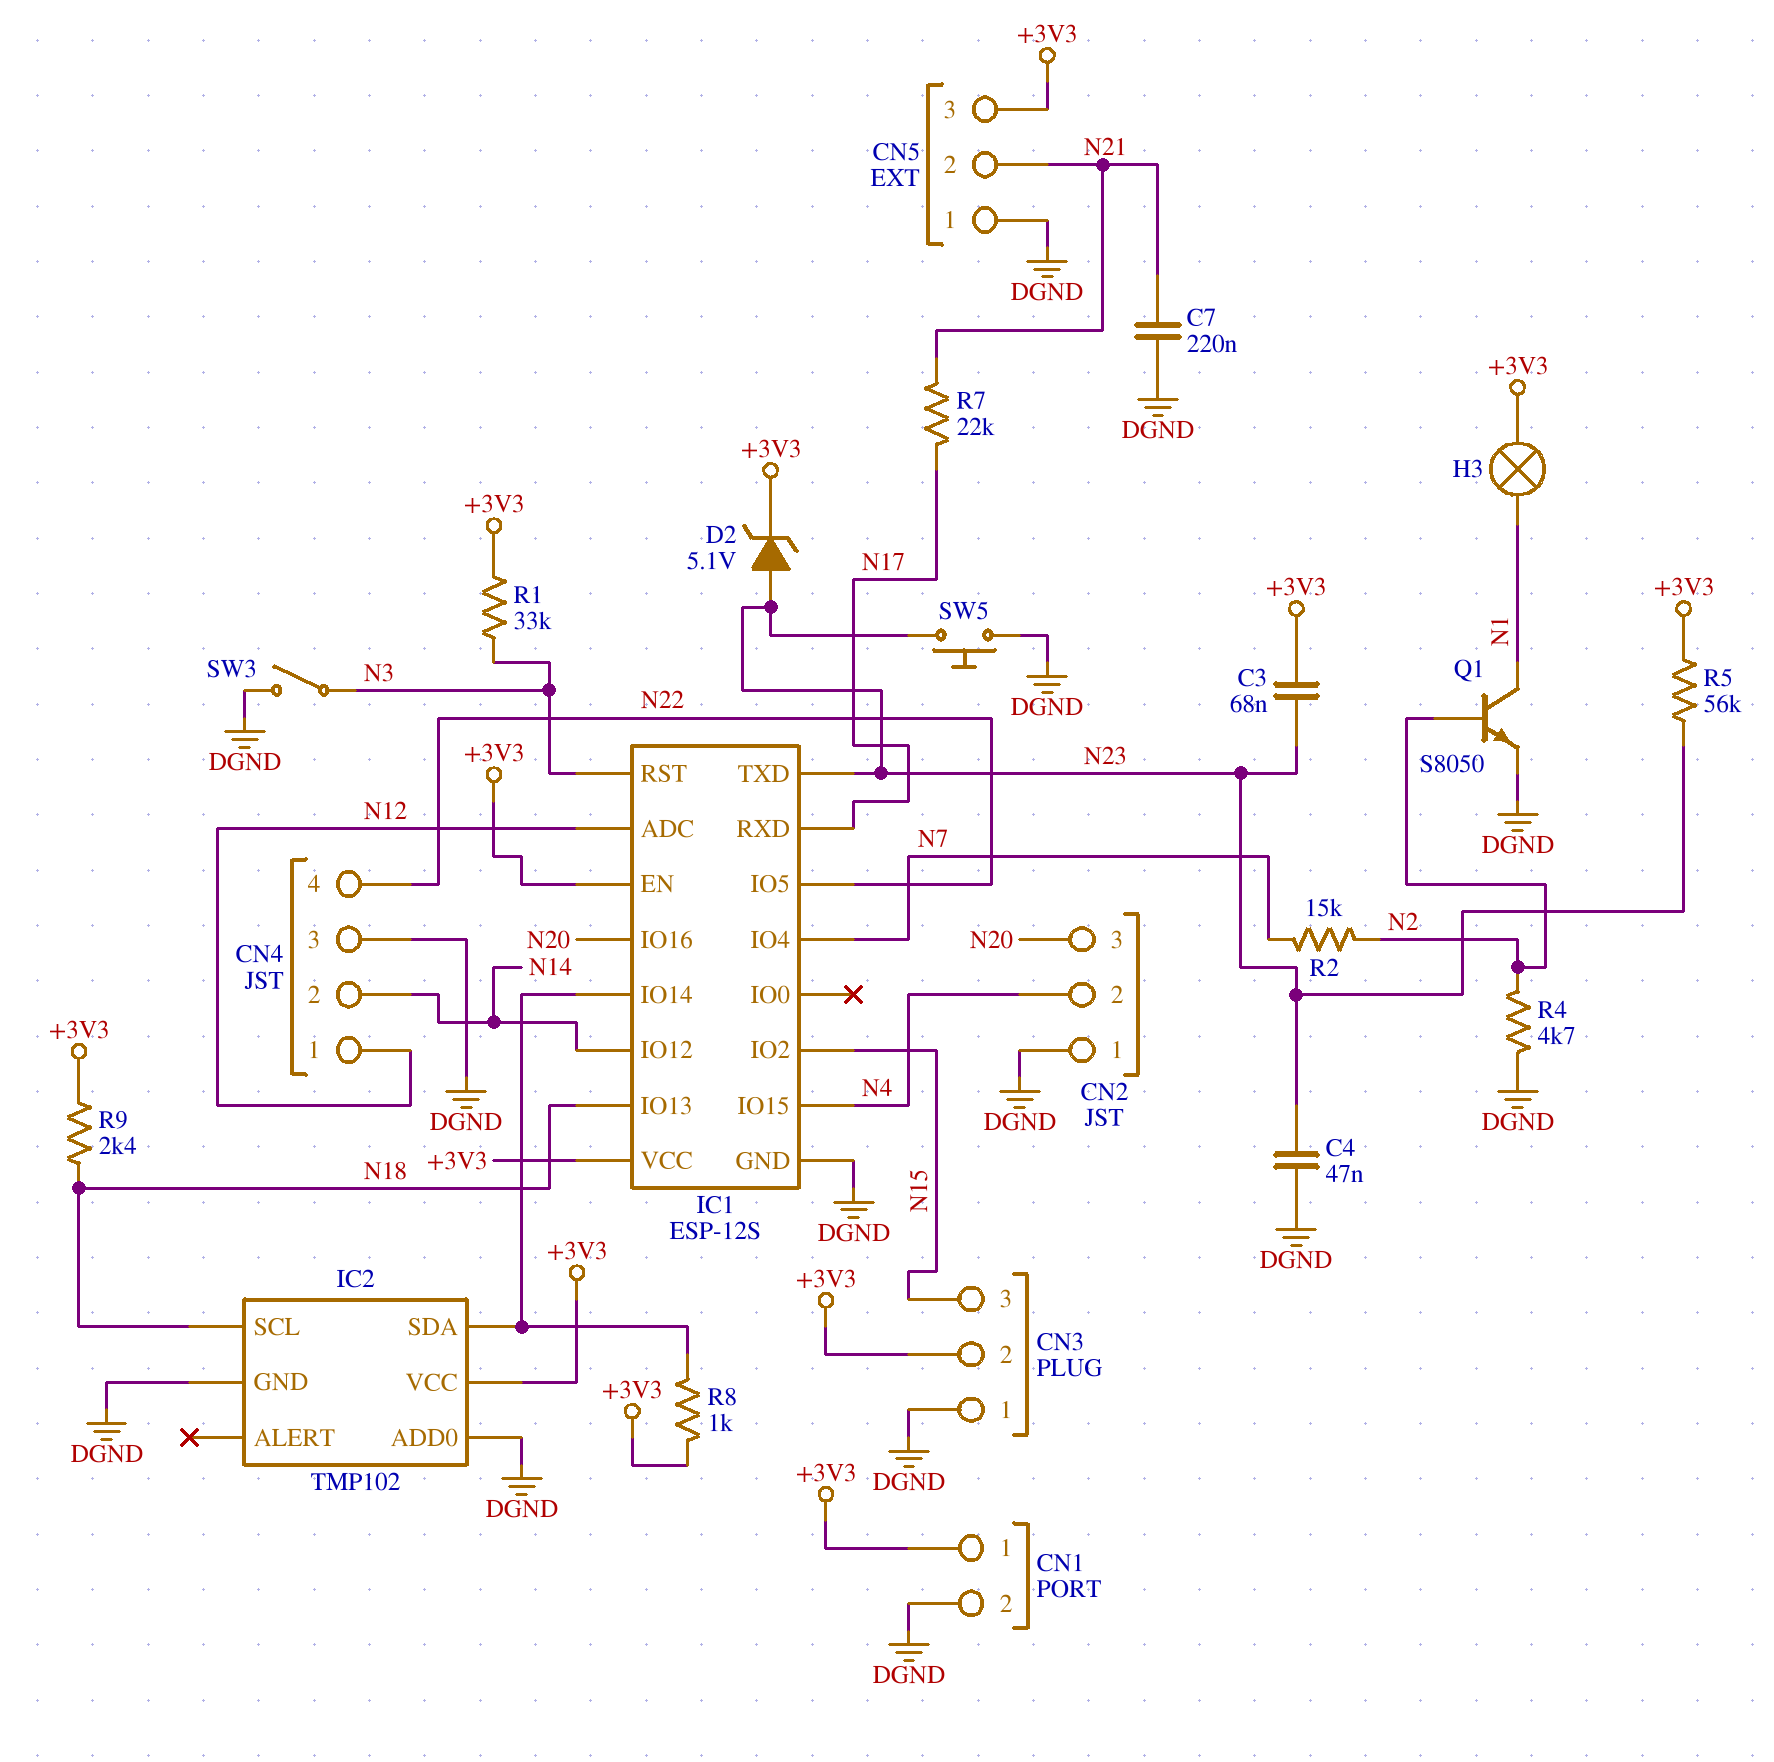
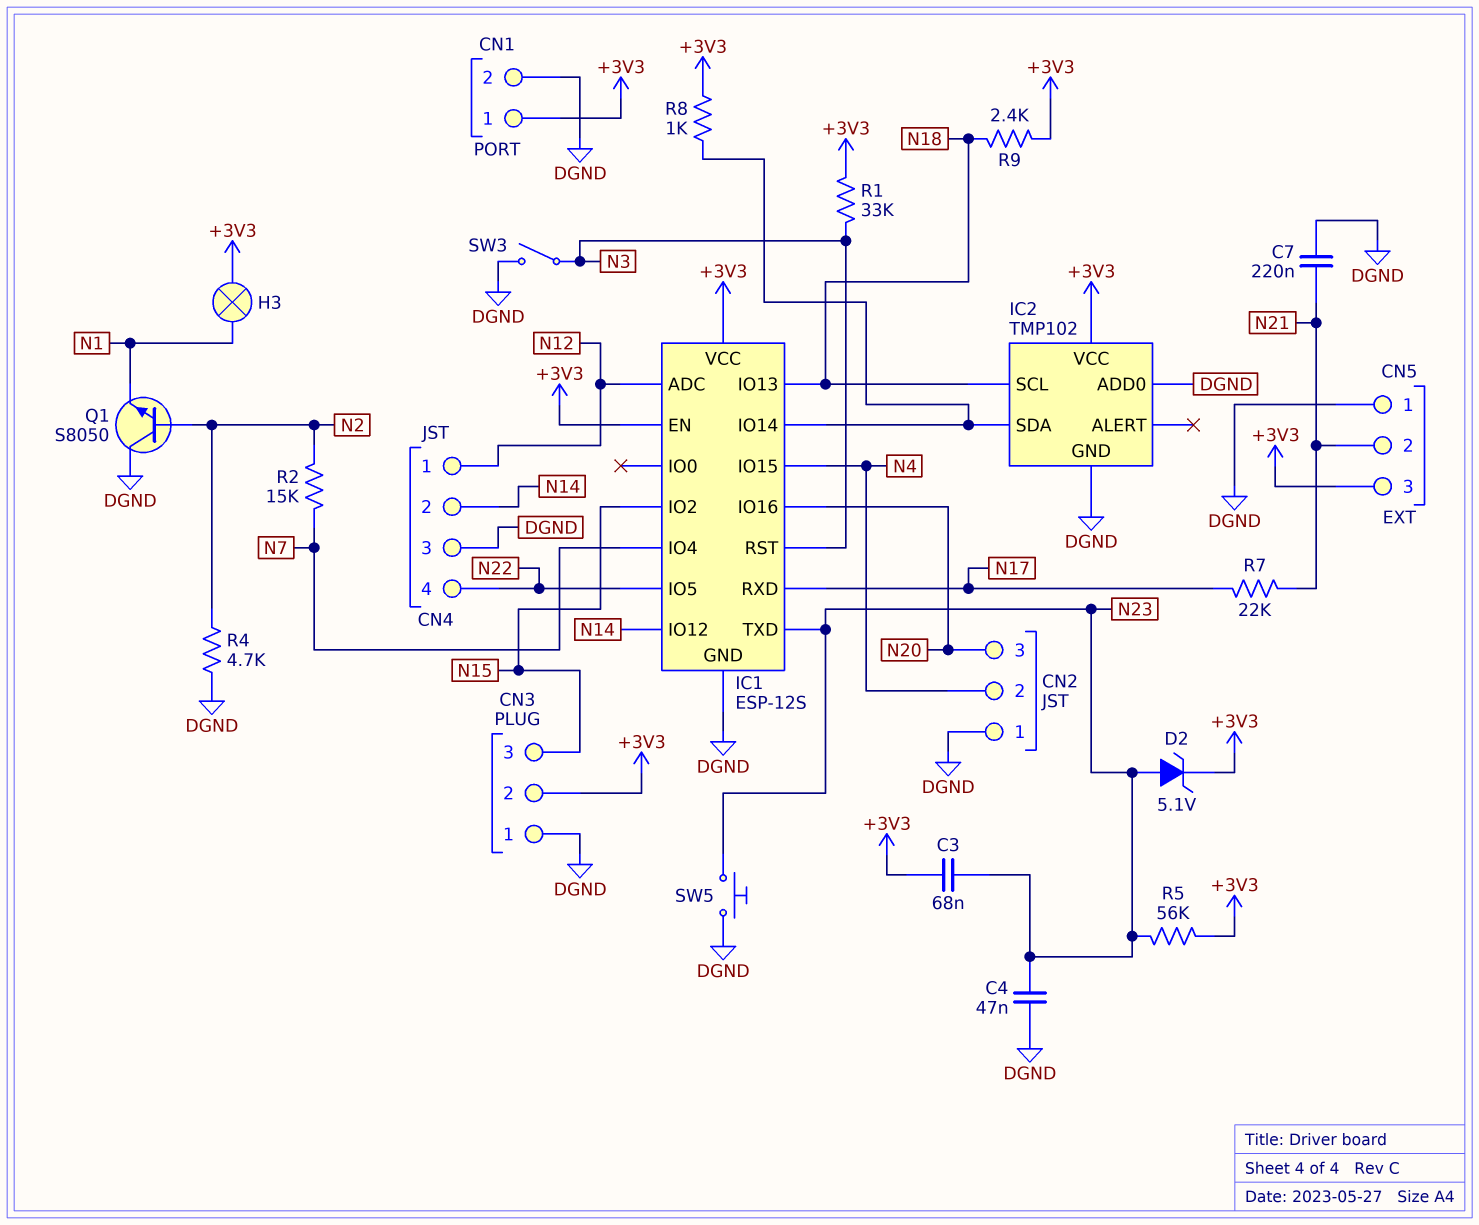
Q1: NPN S8050 (B N2, C N1, E DGND) -> NPN S8050 (B N2, C DGND, E N1)

